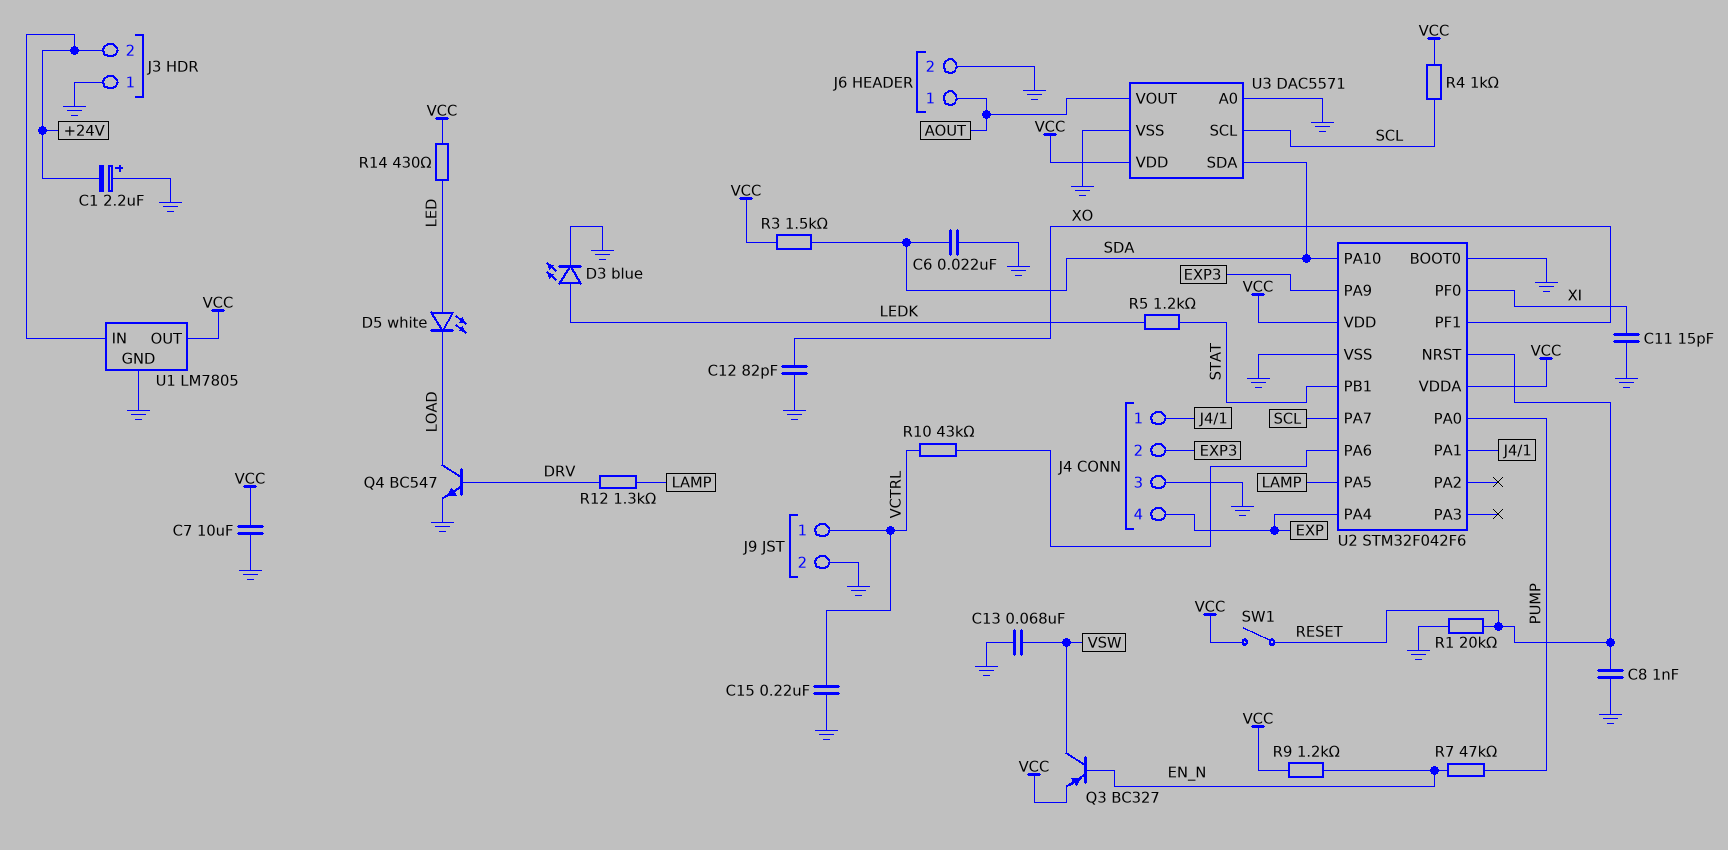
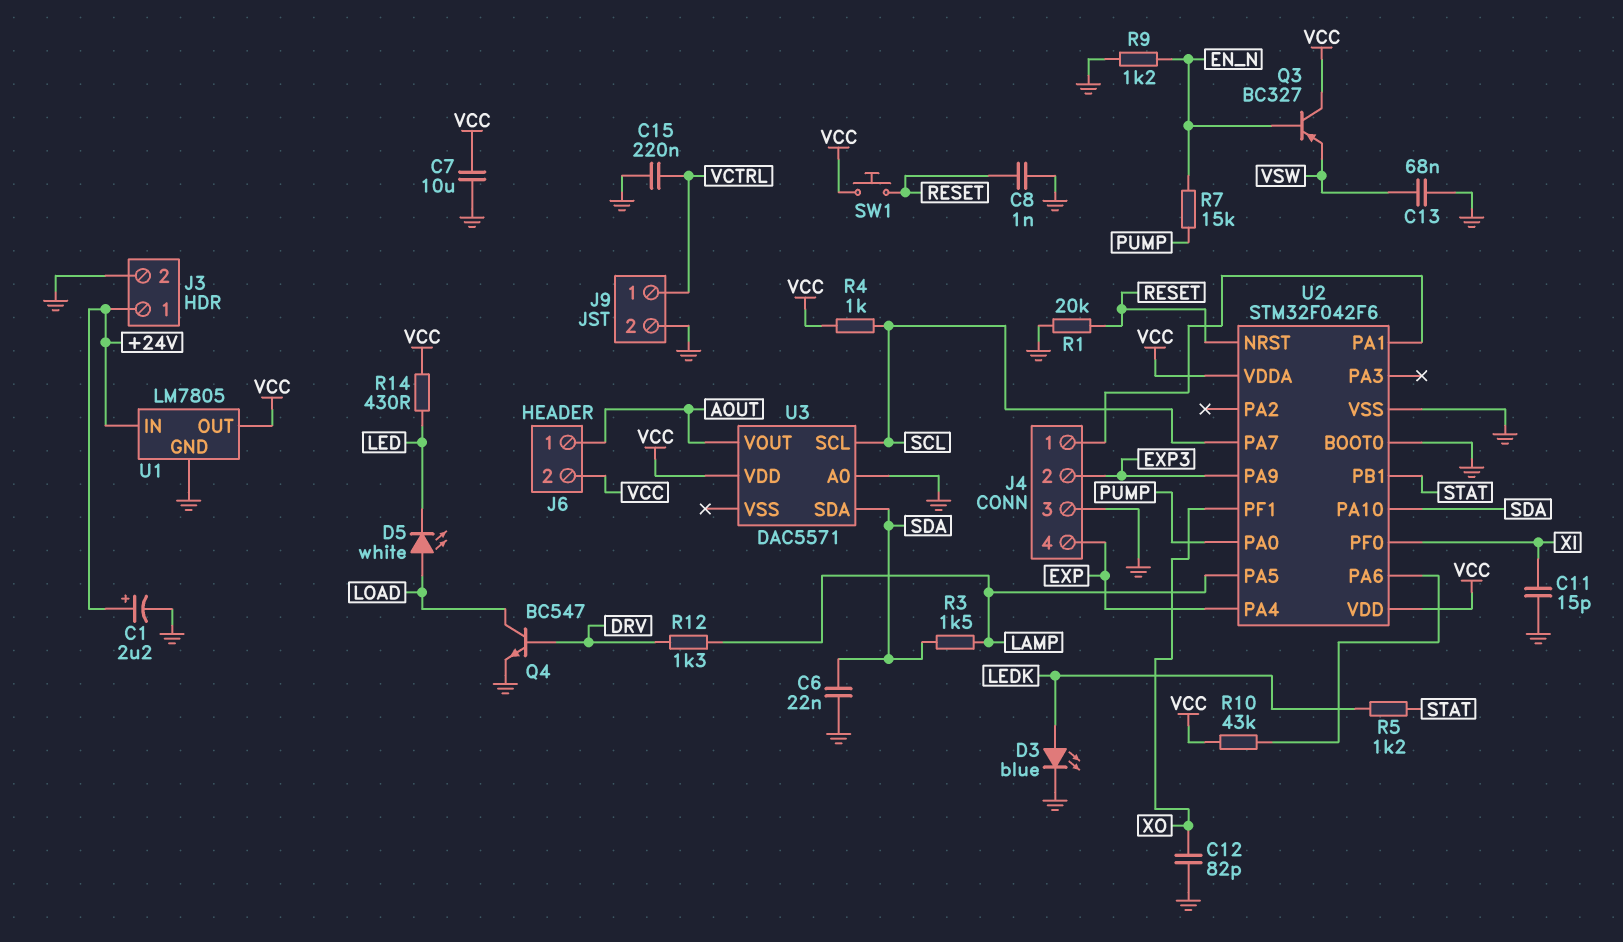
C1: 2.2uF (plus GND, minus +24V) -> 2.2uF (plus +24V, minus GND)
D5: LED white (A LED, K LOAD) -> LED white (A LOAD, K LED)
J3 pin 1: GND -> +24V
J3 pin 2: +24V -> GND
J6 pin 2: GND -> VCC
Q3: PNP BC327 (B EN_N, C VSW, E VCC) -> PNP BC327 (B EN_N, C VCC, E VSW)
R3: 1.5k (SDA, VCC) -> 1.5k (LAMP, SDA)
R7: 47k (EN_N, PUMP) -> 15k (EN_N, PUMP)
R9: 1.2k (EN_N, VCC) -> 1.2k (EN_N, GND)
R10: 43k (U2/PA6, VCTRL) -> 43k (U2/PA6, VCC)
SW1: switch (RESET, VCC) -> button (RESET, VCC)
U3 pin VSS: GND -> none

